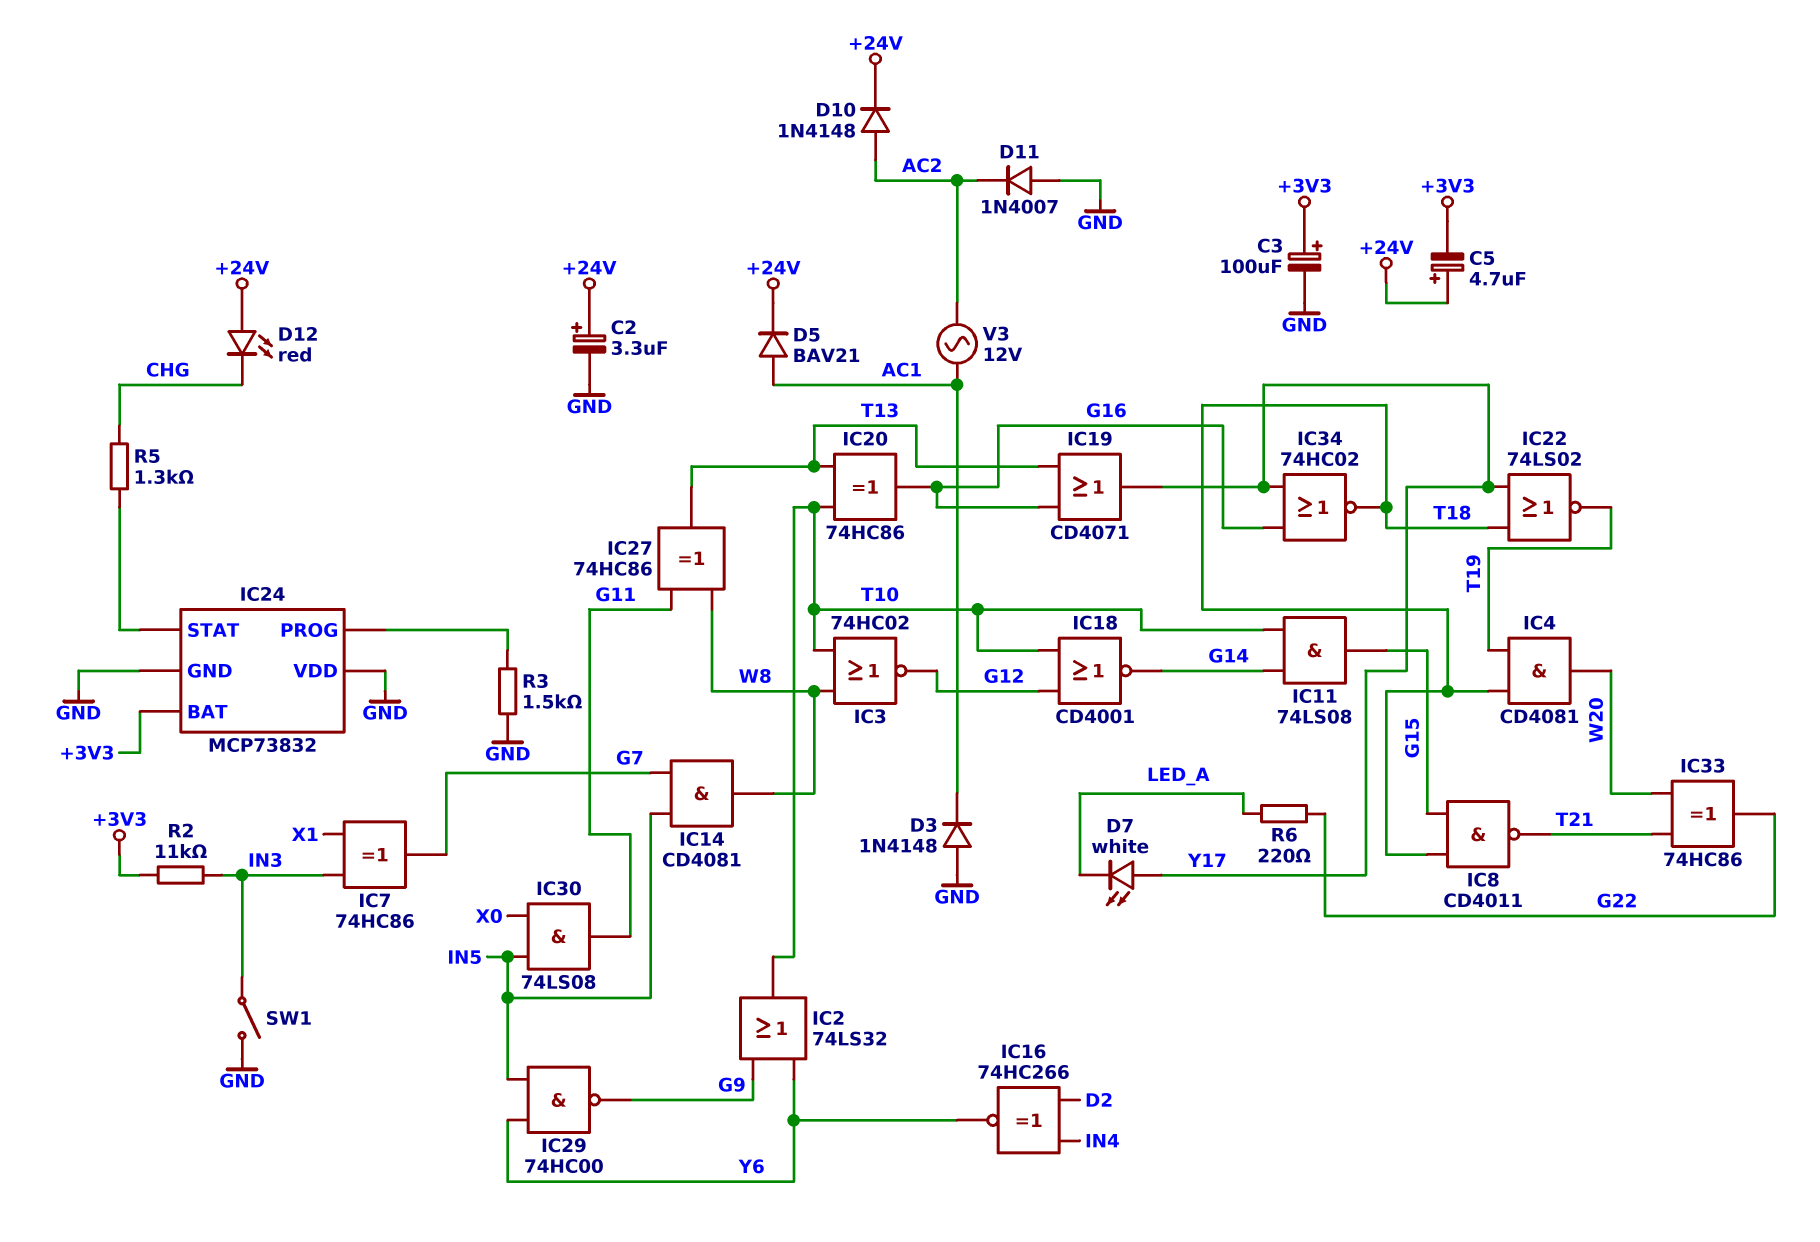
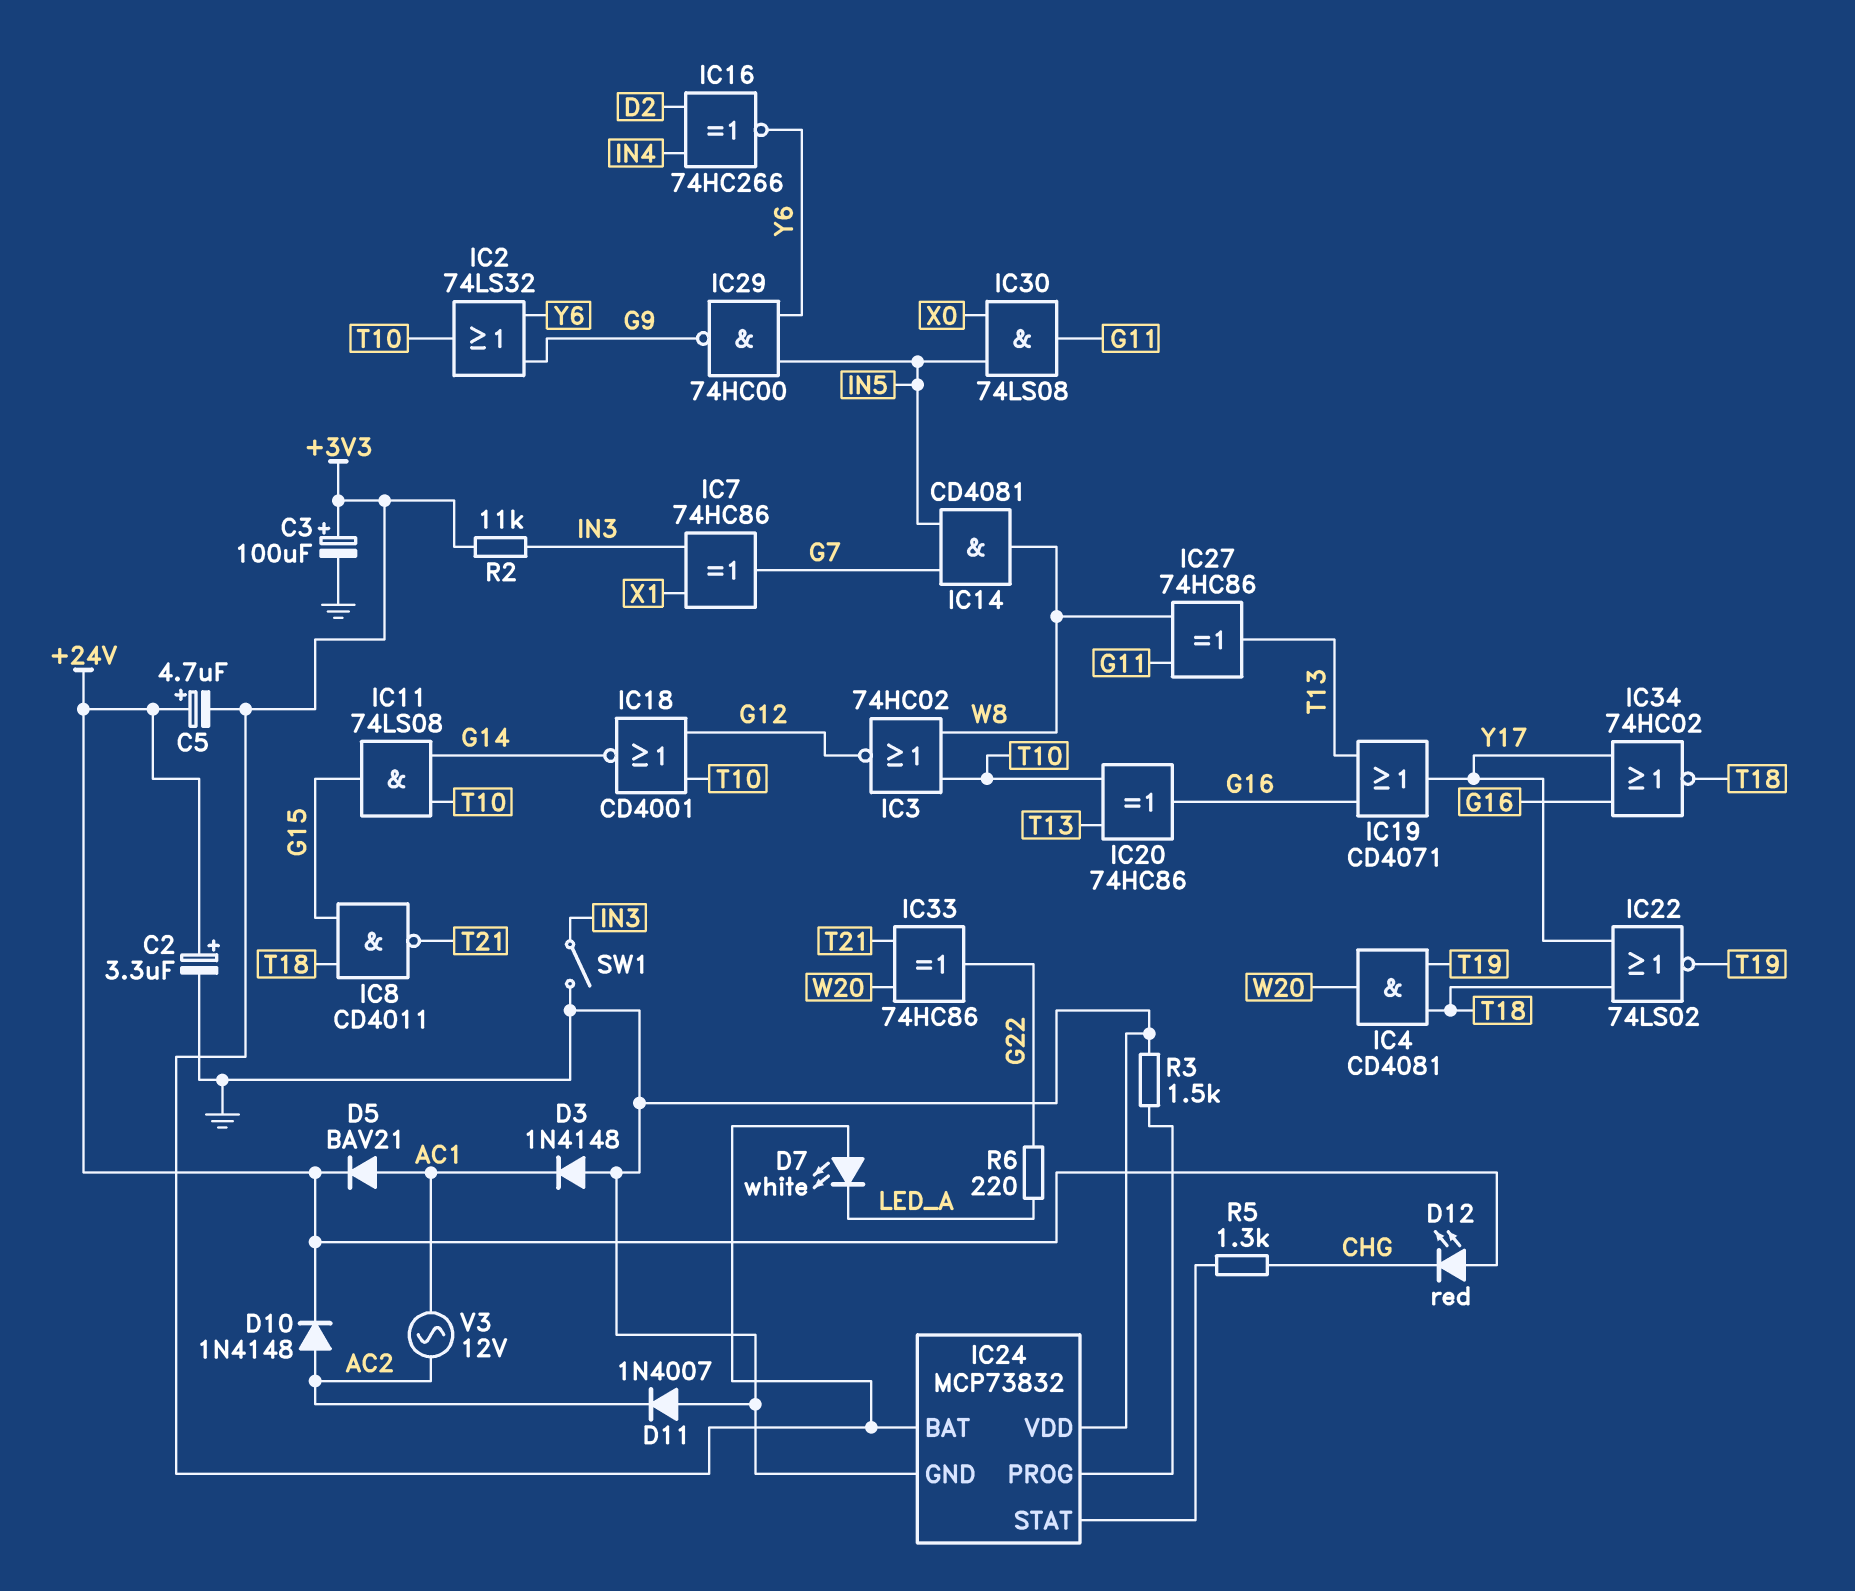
D7: LED white (A Y17, K LED_A) -> LED white (A +3V3, K LED_A)

